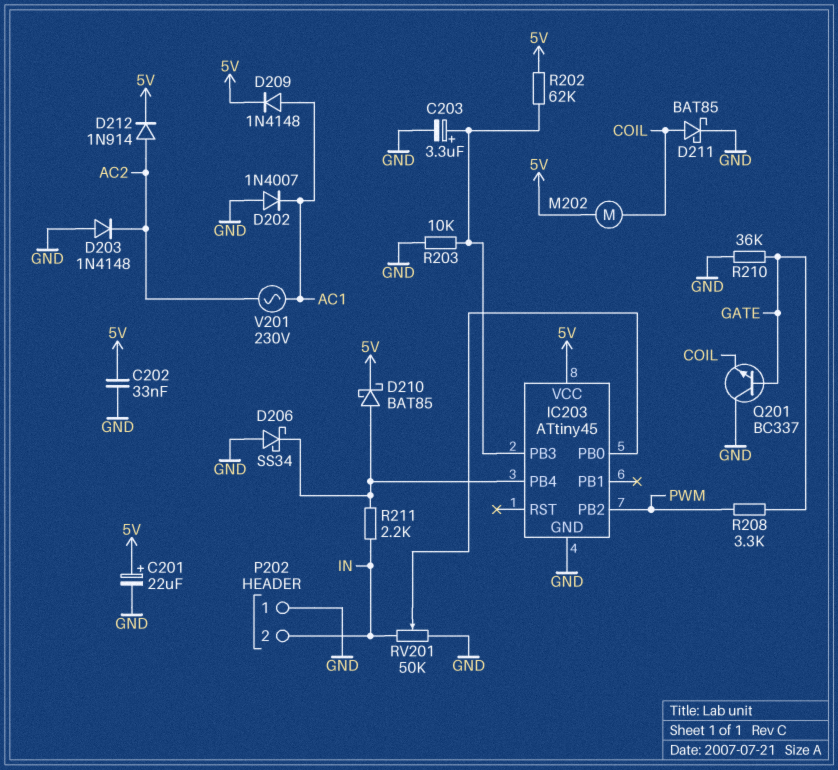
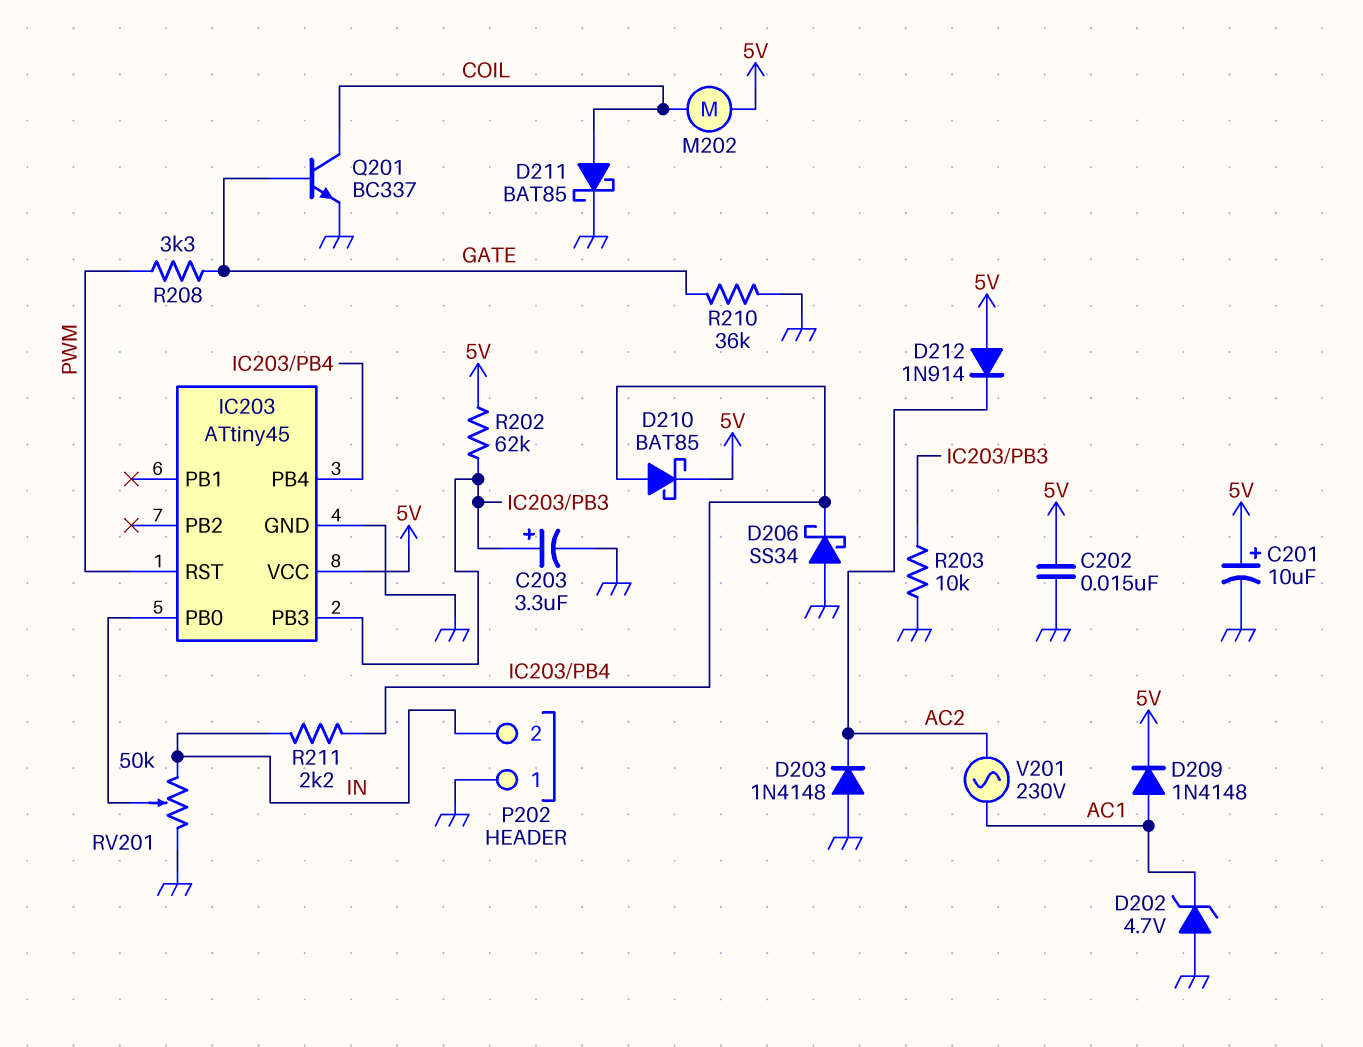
C201: 22uF (plus 5V, minus GND) -> 10uF (plus 5V, minus GND)
C202: 33nF (5V, GND) -> 15nF (5V, GND)
D202: diode 1N4007 (A GND, K AC1) -> zener 4.7V (A GND, K AC1)
D212: diode 1N914 (A AC2, K 5V) -> diode 1N914 (A 5V, K AC2)
IC203 pin PB2: PWM -> none
IC203 pin RST: none -> PWM
Q201: NPN BC337 (B GATE, C GND, E COIL) -> NPN BC337 (B GATE, C COIL, E GND)

